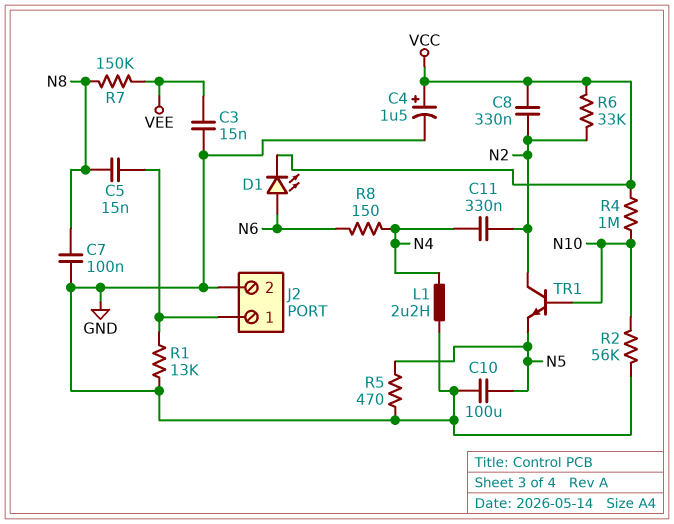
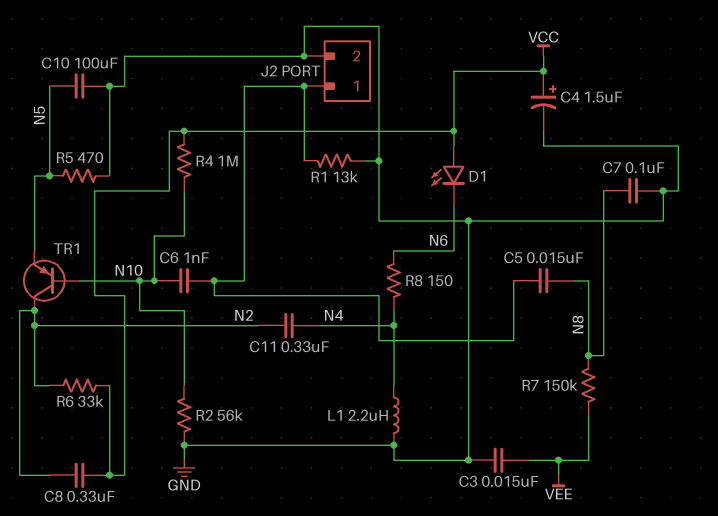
C6: none -> 1nF (J2/1, N10)
D1: LED (A N6, K VCC) -> LED (A VCC, K N6)
TR1: NPN (B N10, C N2, E N5) -> PNP (B N10, C N2, E N5)

